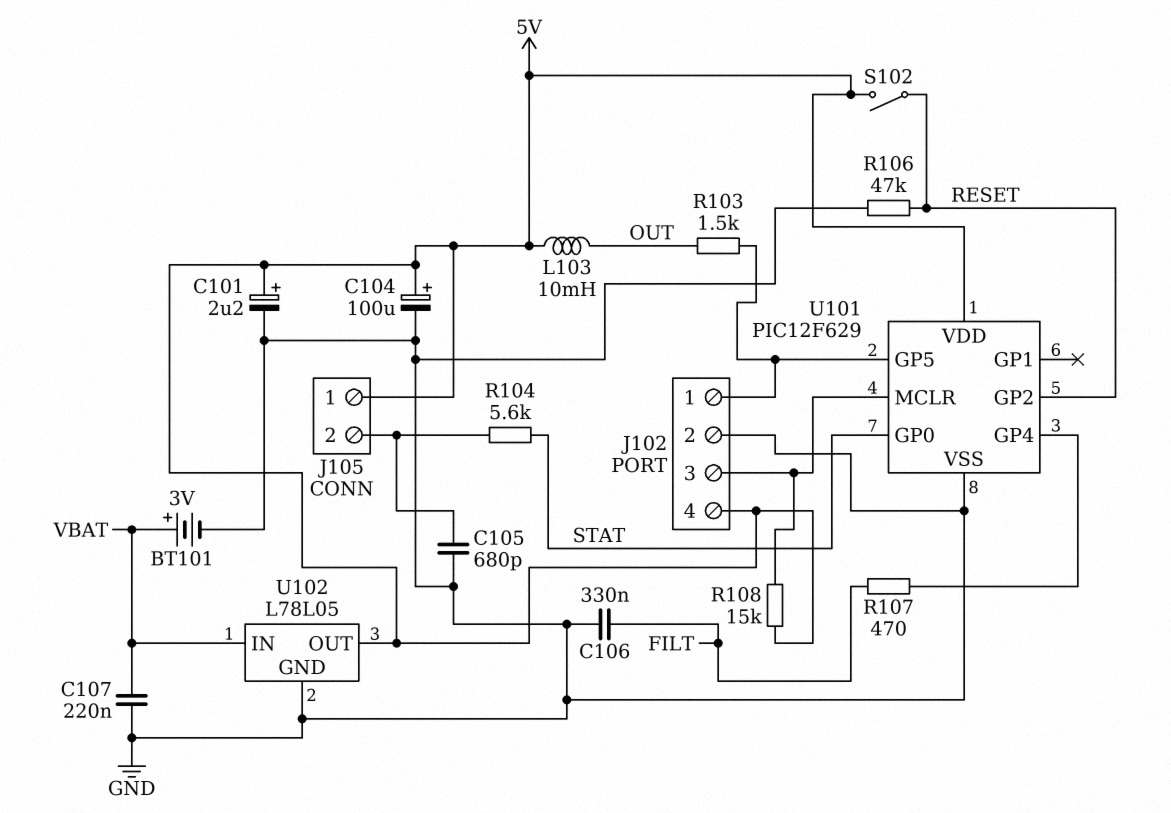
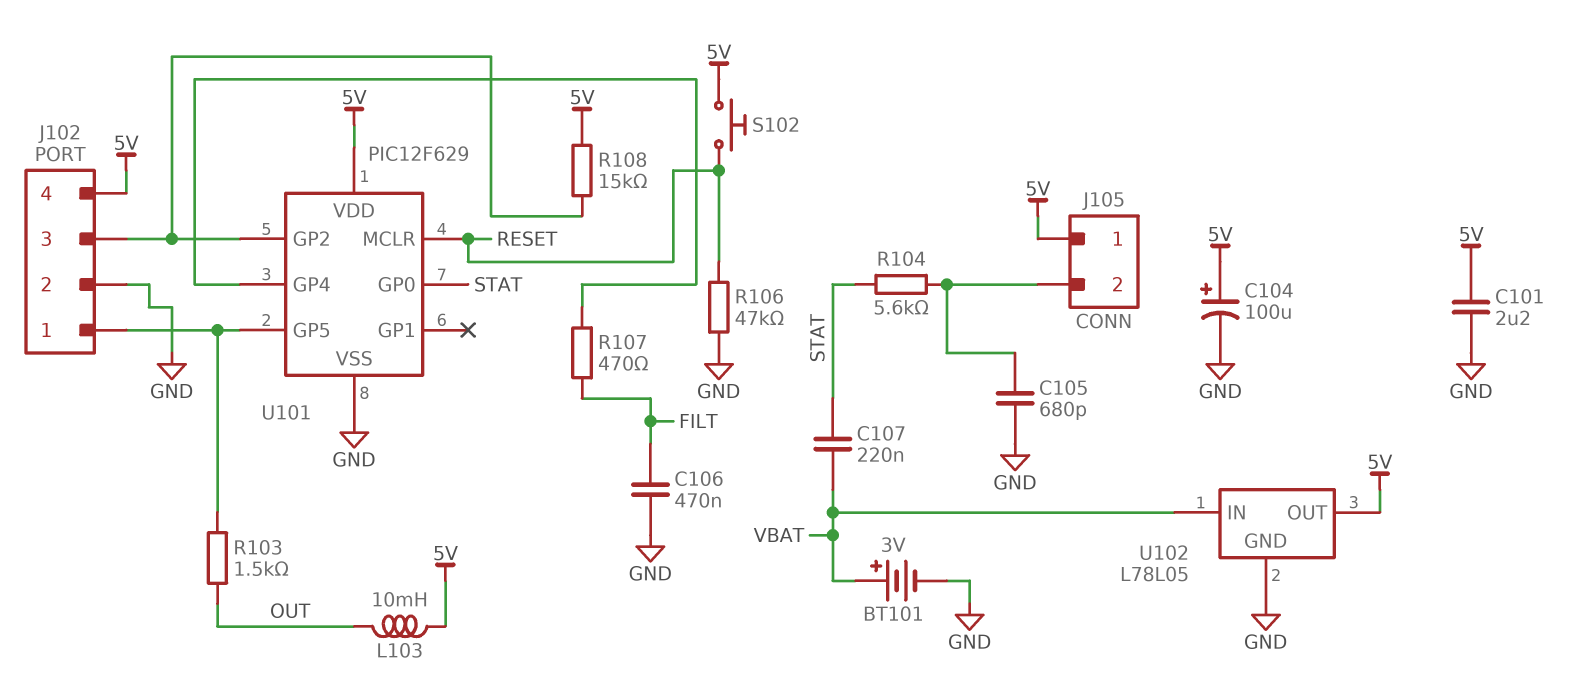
C101: 2.2uF (plus 5V, minus GND) -> 2.2uF (5V, GND)
C106: 330nF (FILT, GND) -> 470nF (FILT, GND)
C107: 220nF (GND, VBAT) -> 220nF (STAT, VBAT)
S102: switch (5V, RESET) -> button (5V, RESET)
U101 pin GP2: RESET -> J102/3
U101 pin MCLR: J102/3 -> RESET

